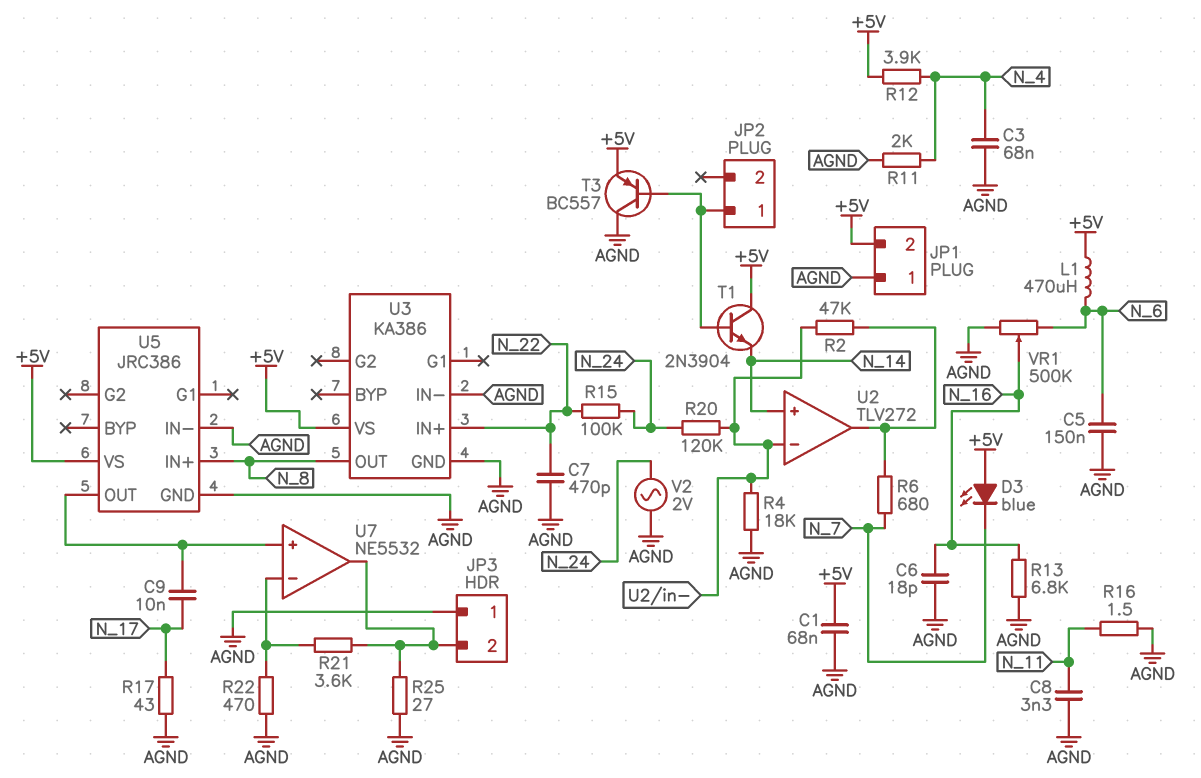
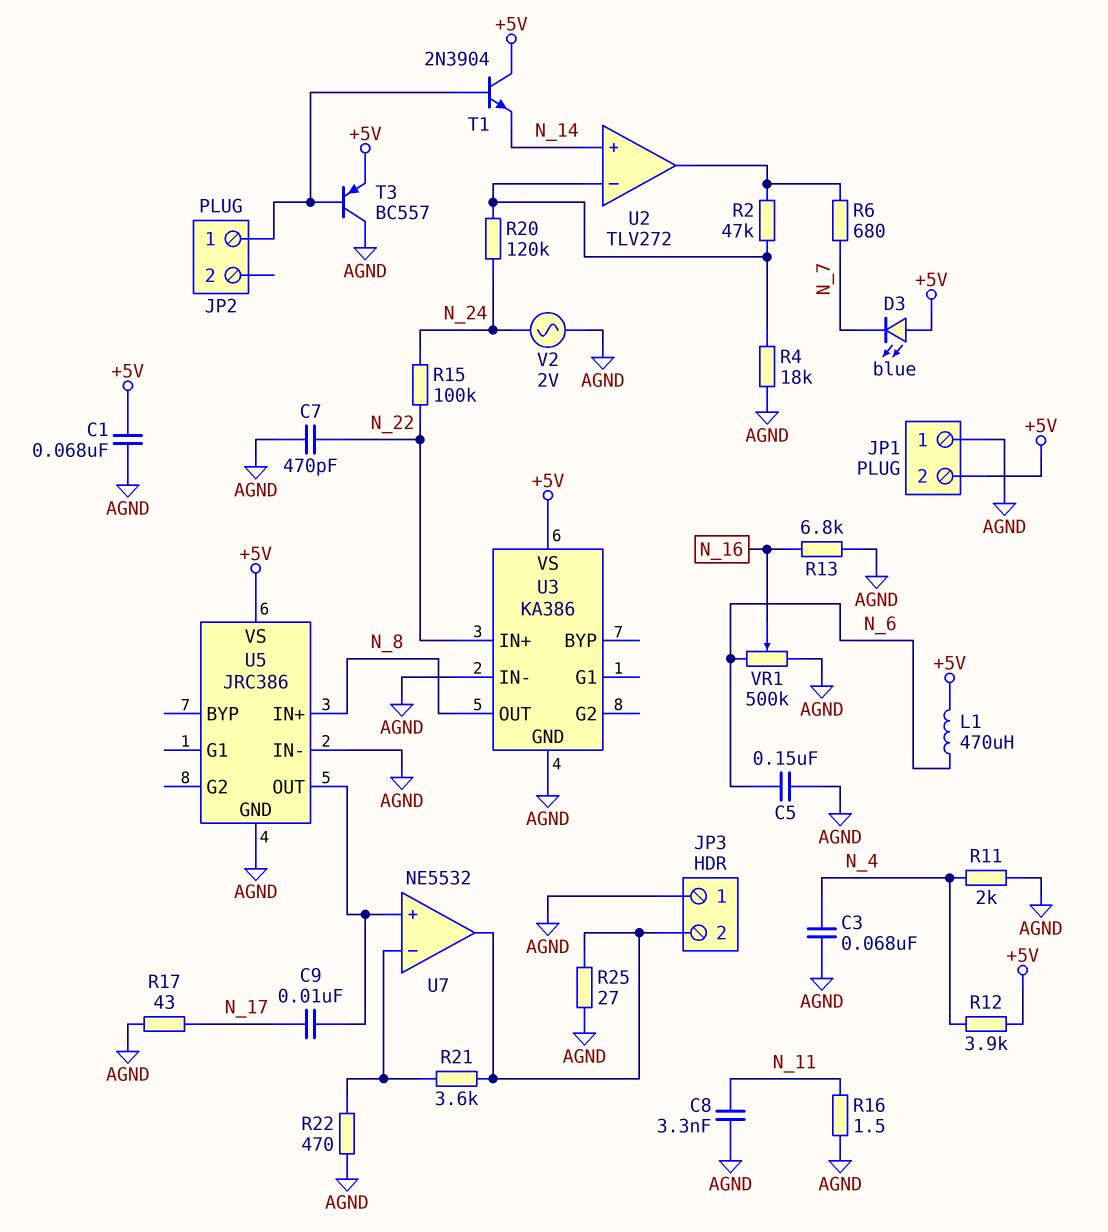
C6: 18pF (AGND, N_16) -> none

